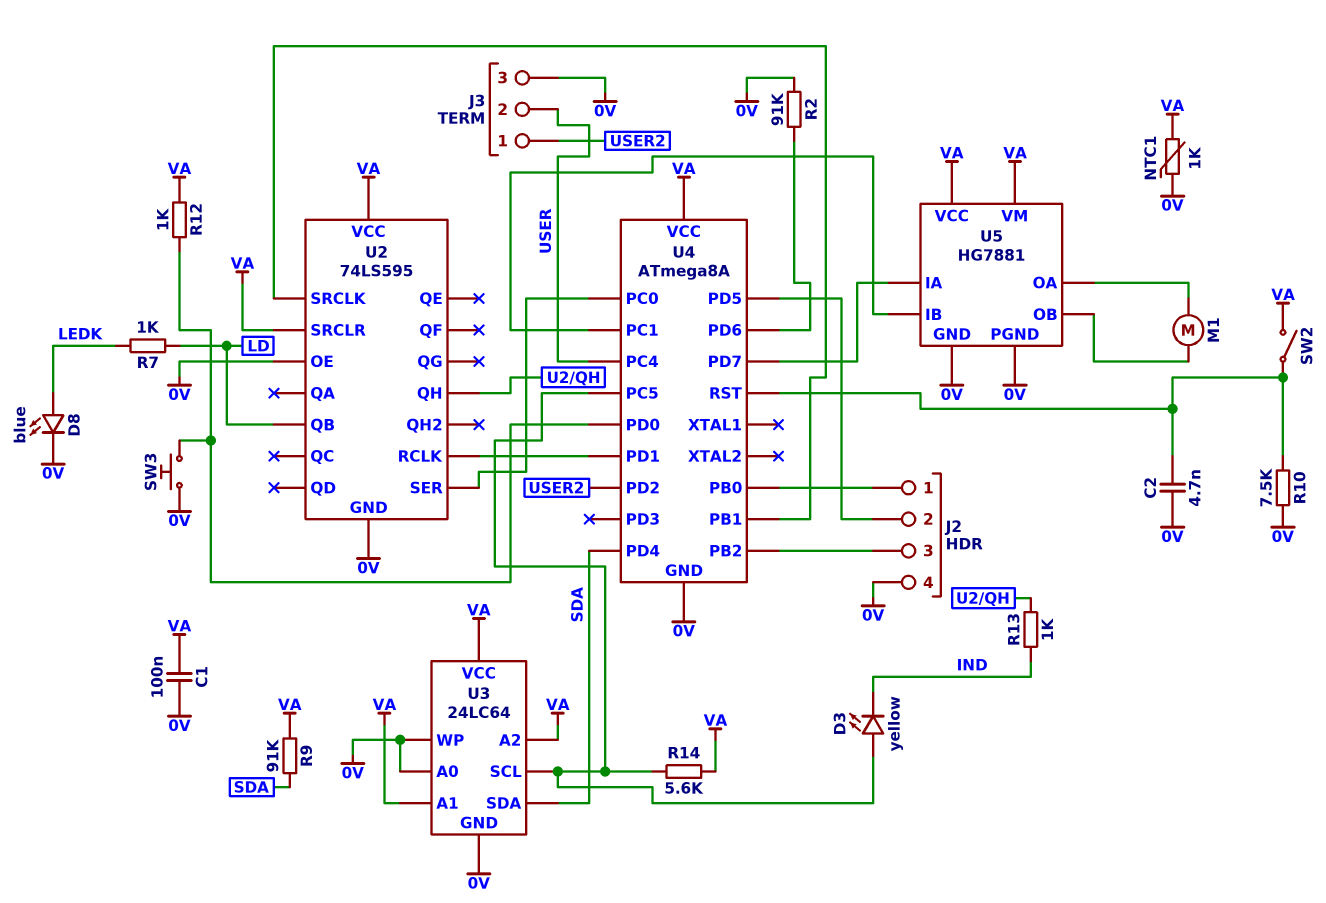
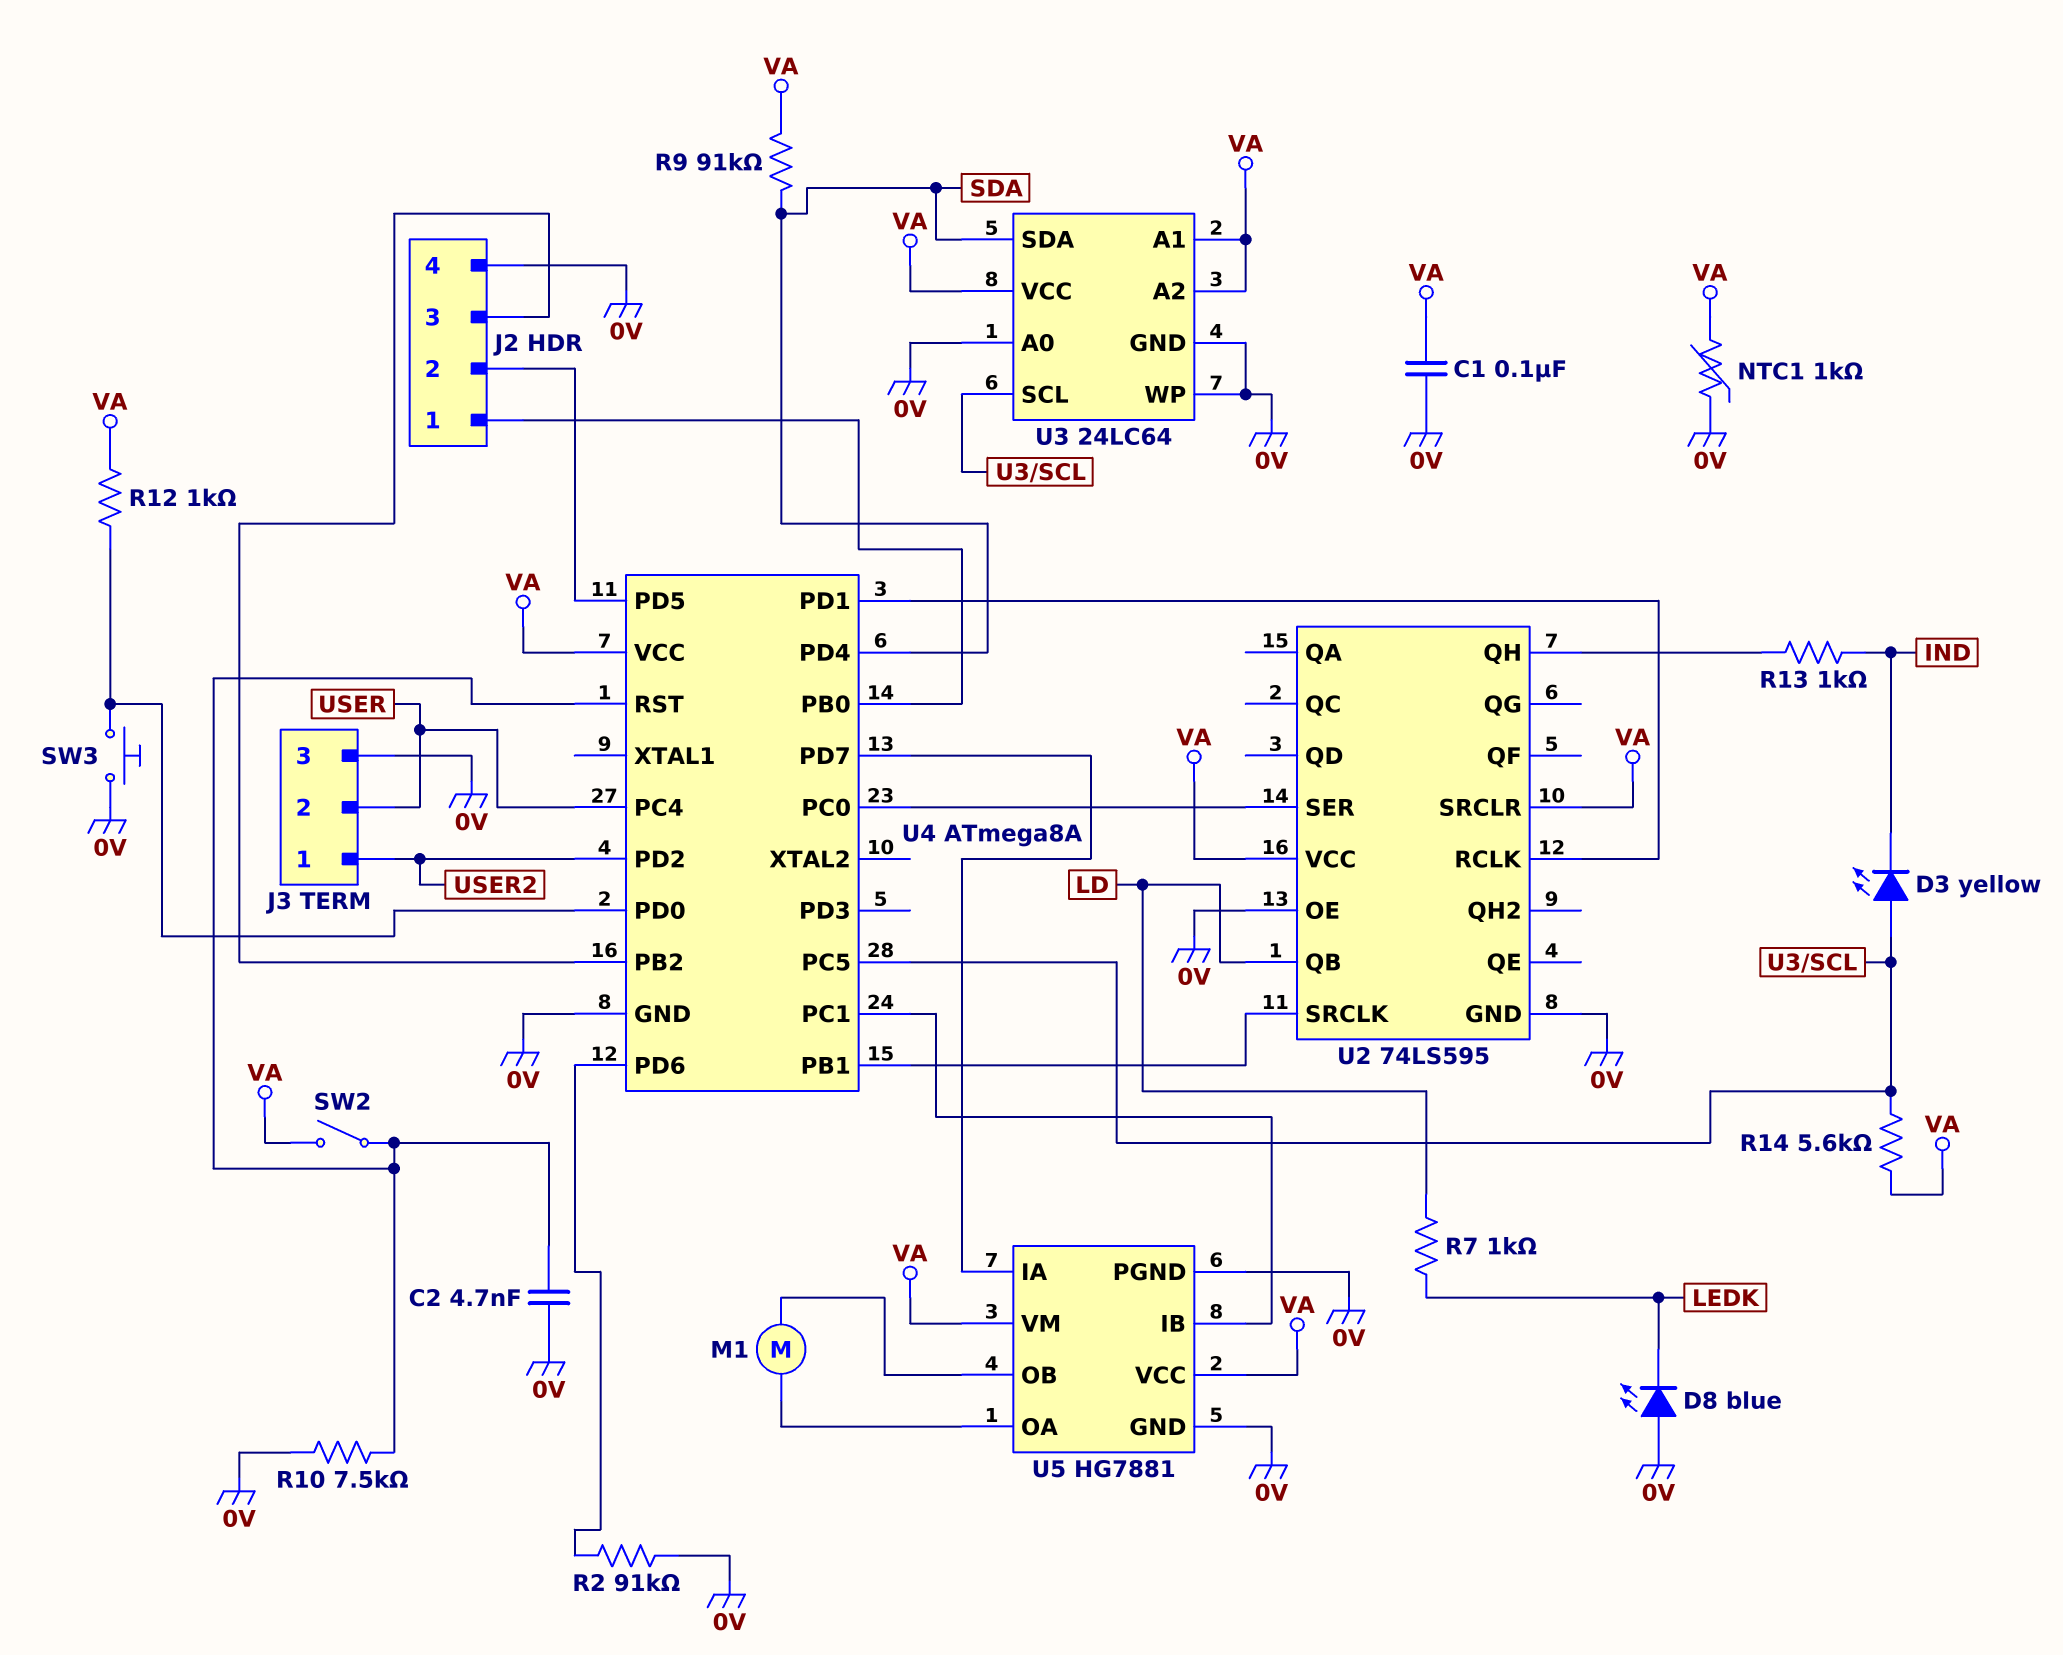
D8: LED blue (A LEDK, K 0V) -> LED blue (A 0V, K LEDK)

